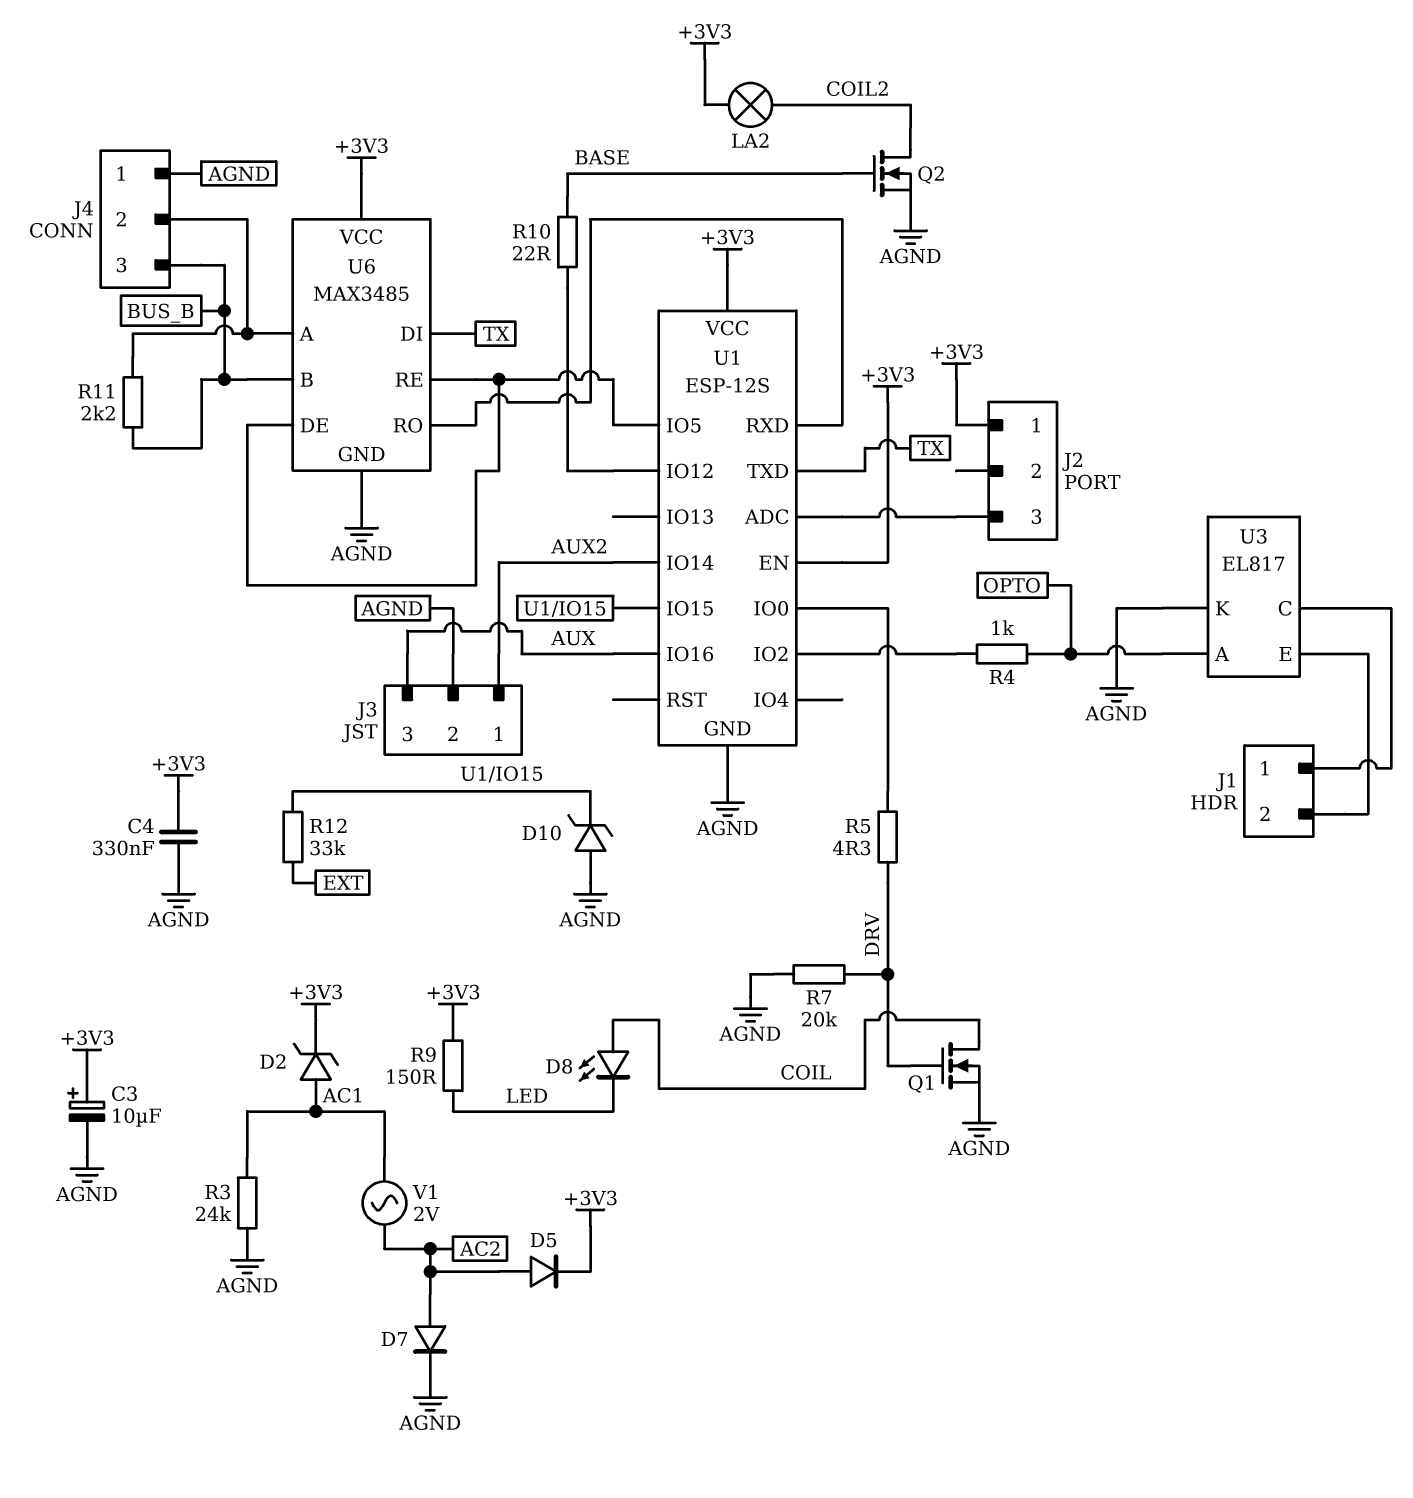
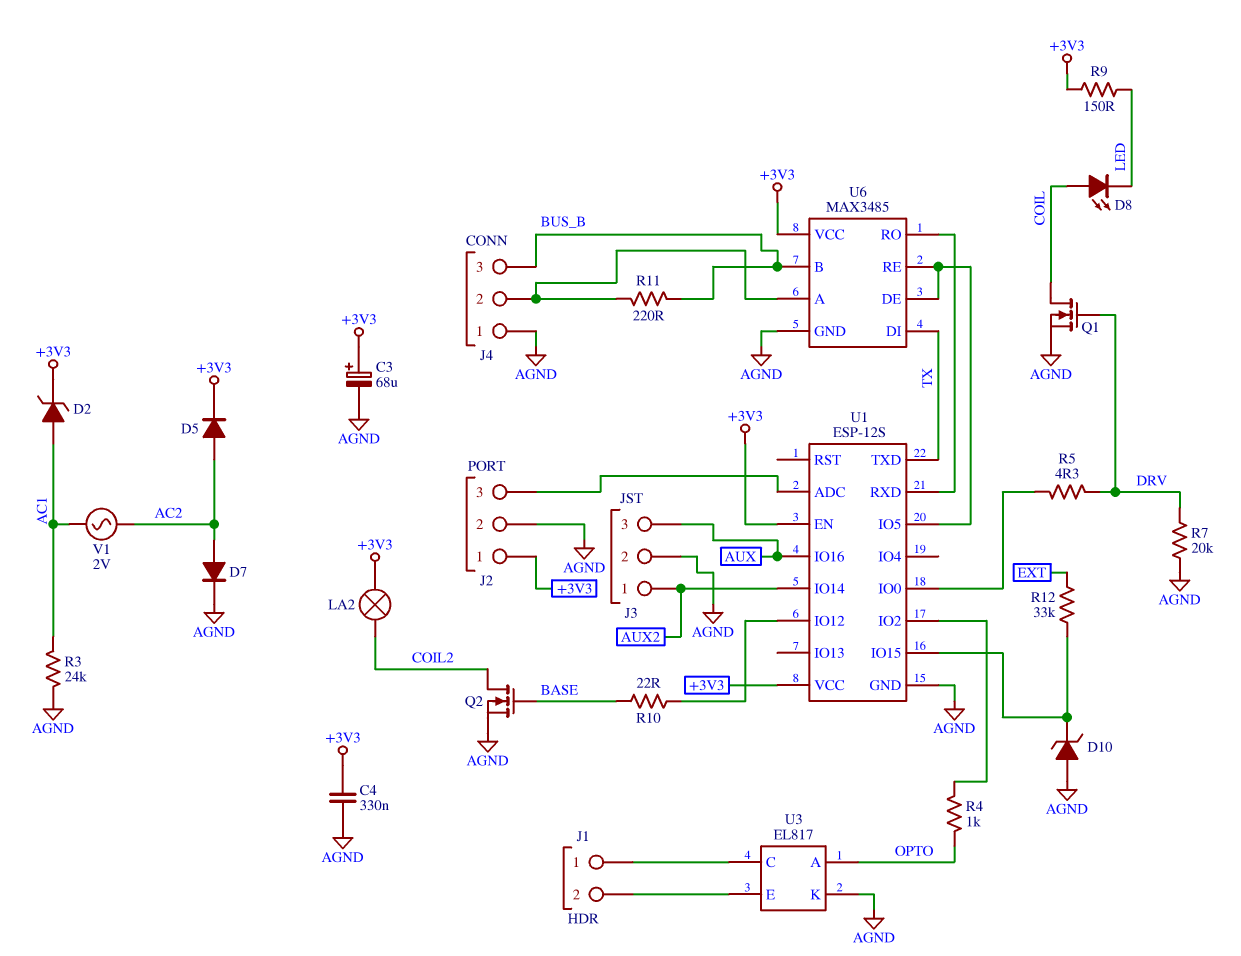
C3: 10uF (plus +3V3, minus AGND) -> 68uF (plus +3V3, minus AGND)
J2 pin 2: none -> AGND
R11: 2.2k (BUS_B, J4/2) -> 220 (BUS_B, J4/2)

